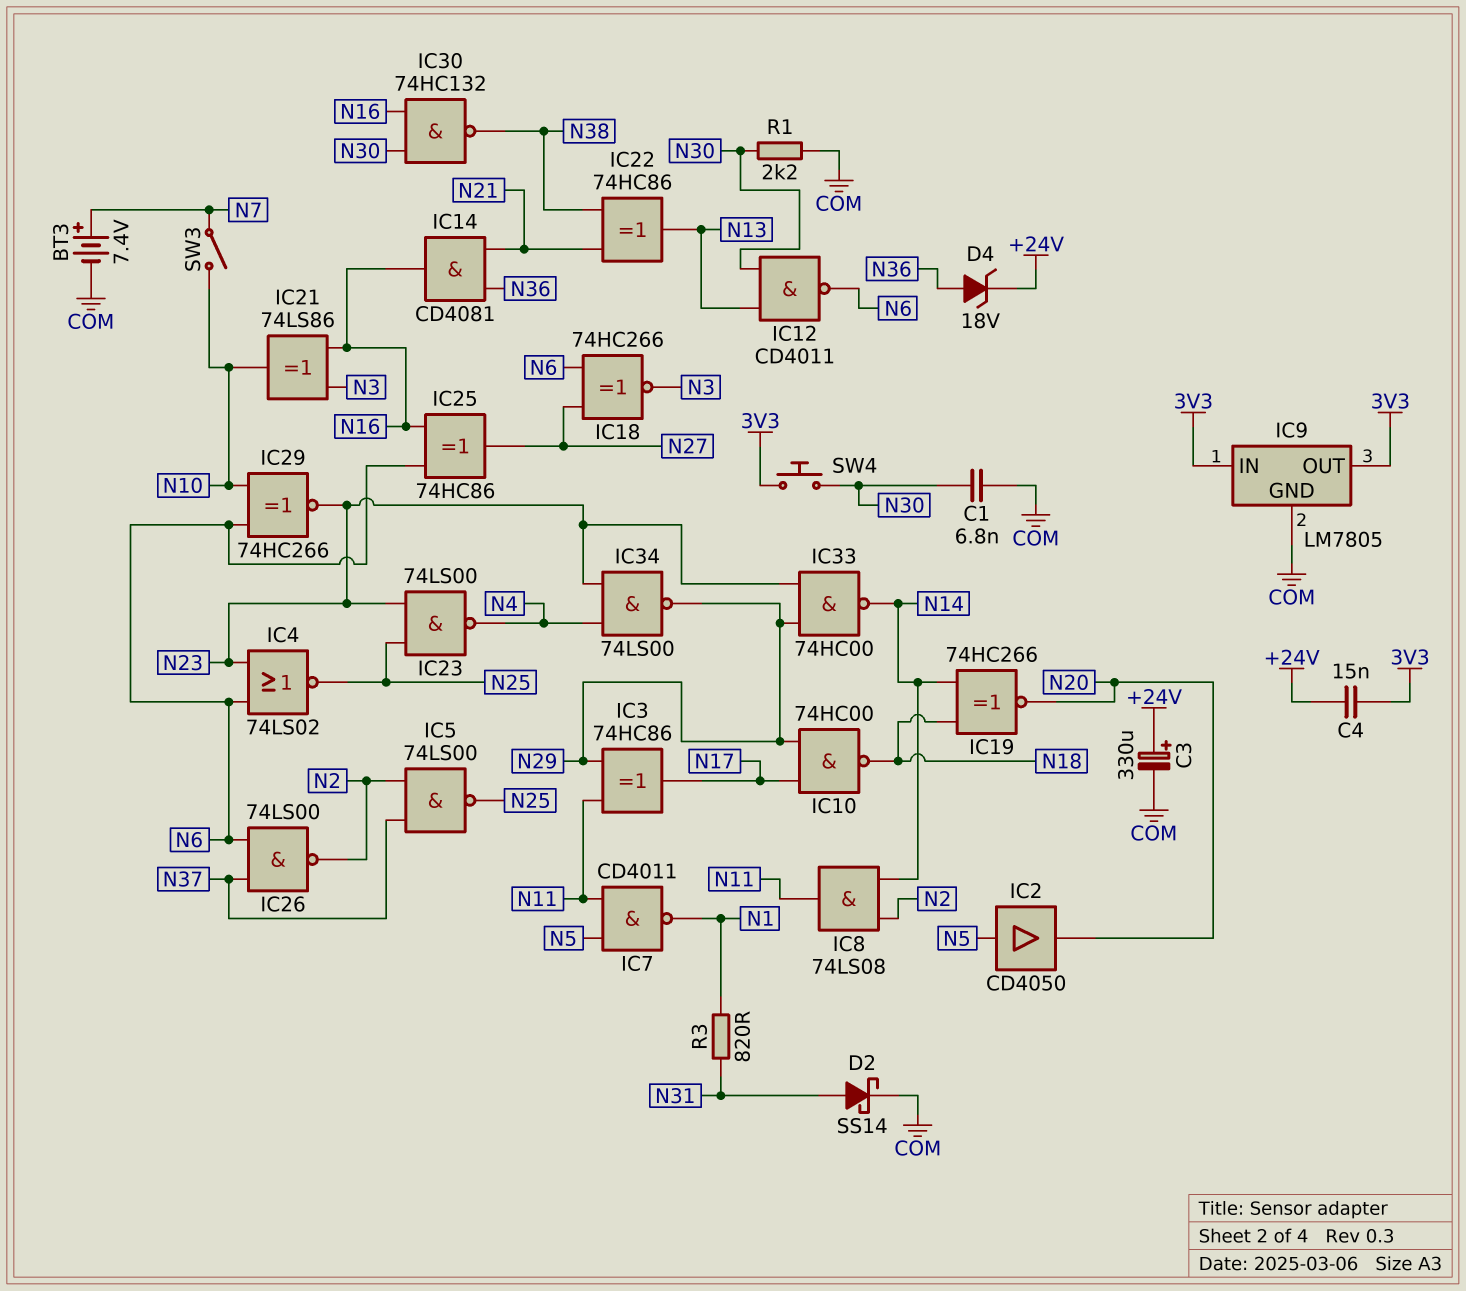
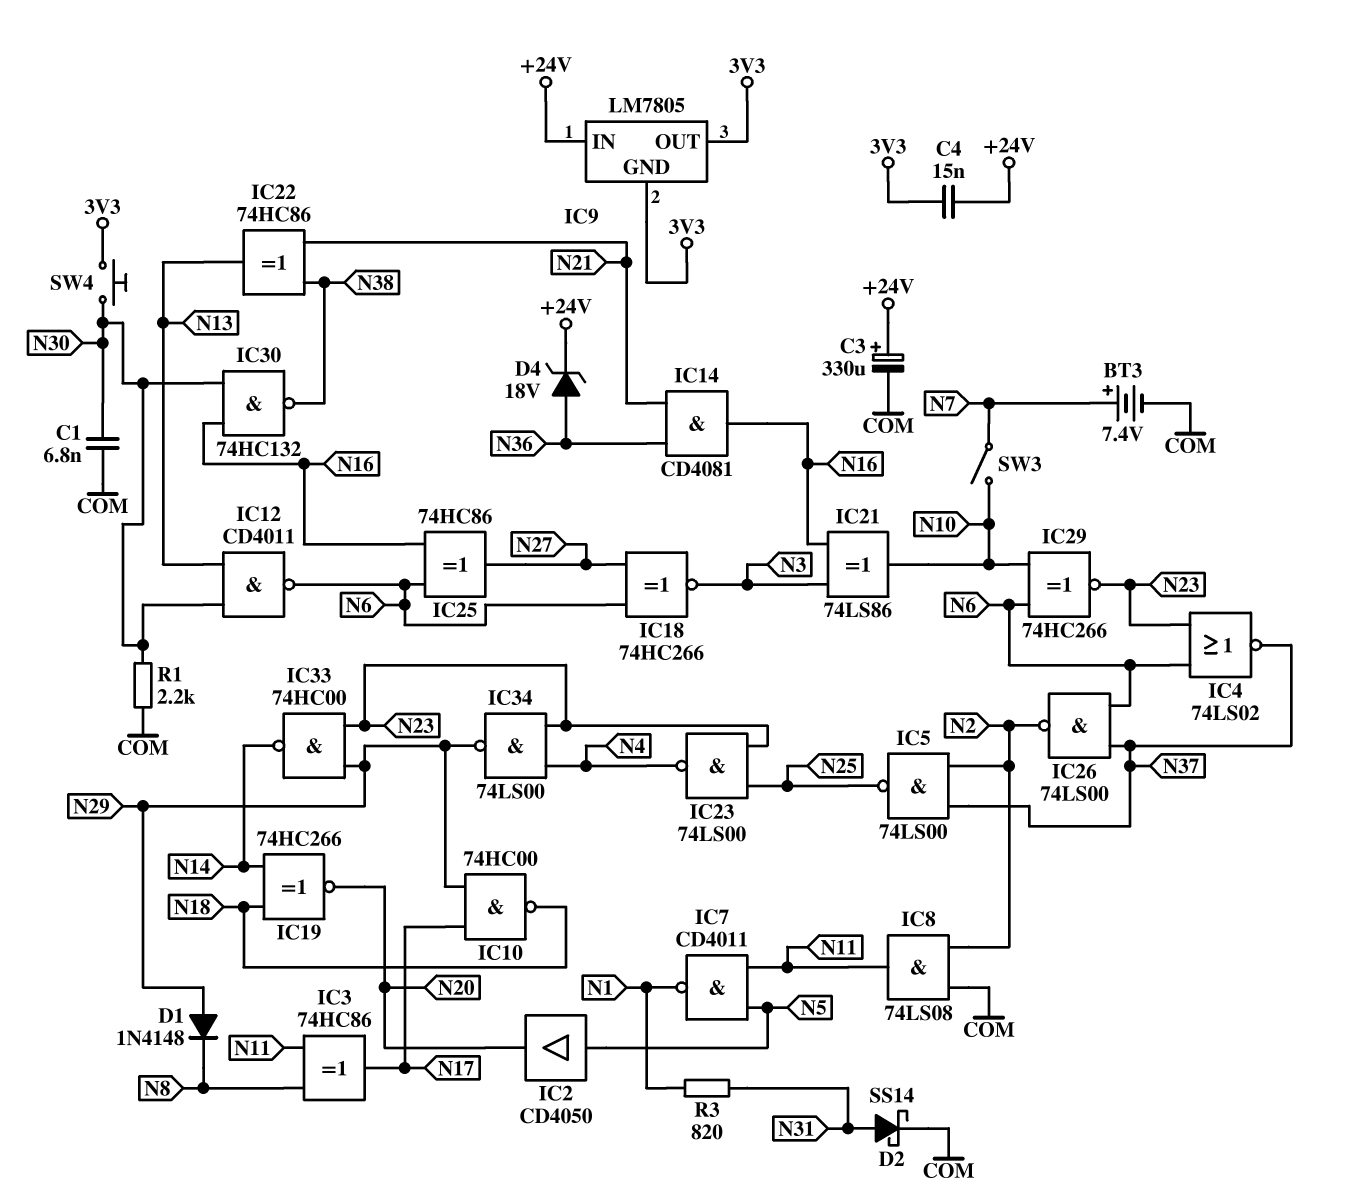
D1: none -> diode 1N4148 (A N29, K N8)
IC3: XOR 74HC86 (in N11, in N29, out N17) -> XOR 74HC86 (in N8, in N11, out N17)
IC4: NOR 74LS02 (in N6, in N23, out N25) -> NOR 74LS02 (in N6, in N23, out N37)
IC8: AND 74LS08 (in N2, in N14, out N11) -> AND 74LS08 (in COM, in N2, out N11)
IC9 pin GND: COM -> 3V3
IC9 pin IN: 3V3 -> +24V

